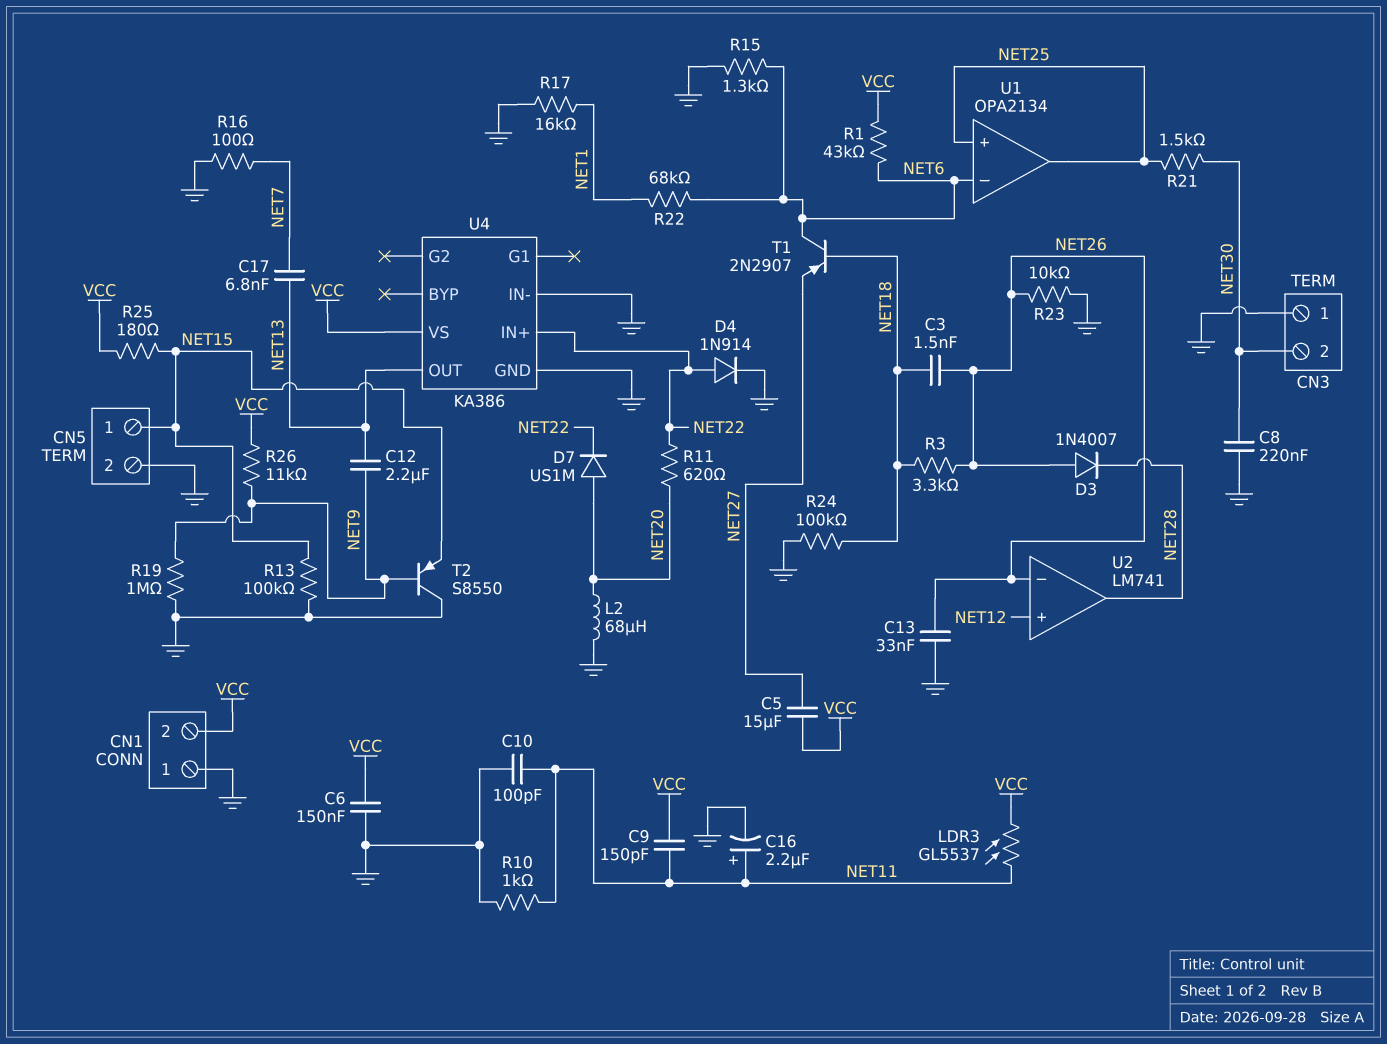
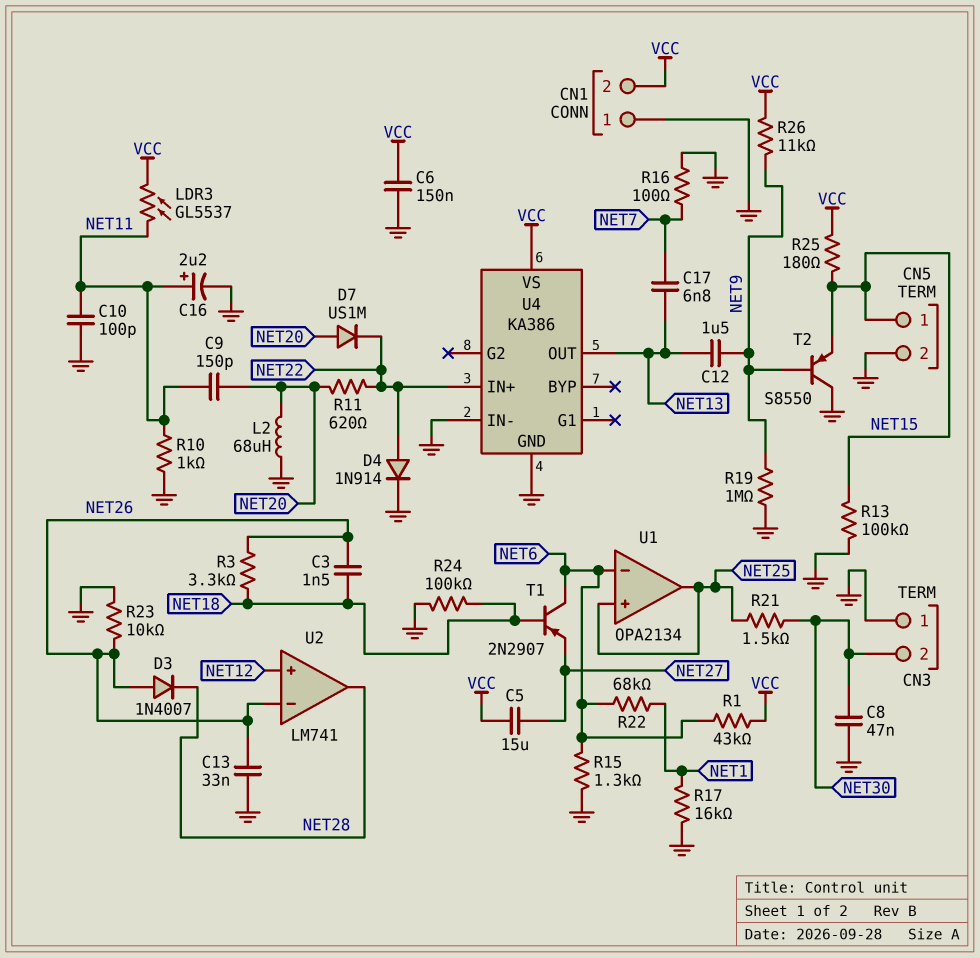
C8: 220nF (GND, NET30) -> 47nF (GND, NET30)
C9: 150pF (NET11, VCC) -> 150pF (NET11, NET20)
C12: 2.2uF (NET9, NET13) -> 1.5uF (NET9, NET13)

